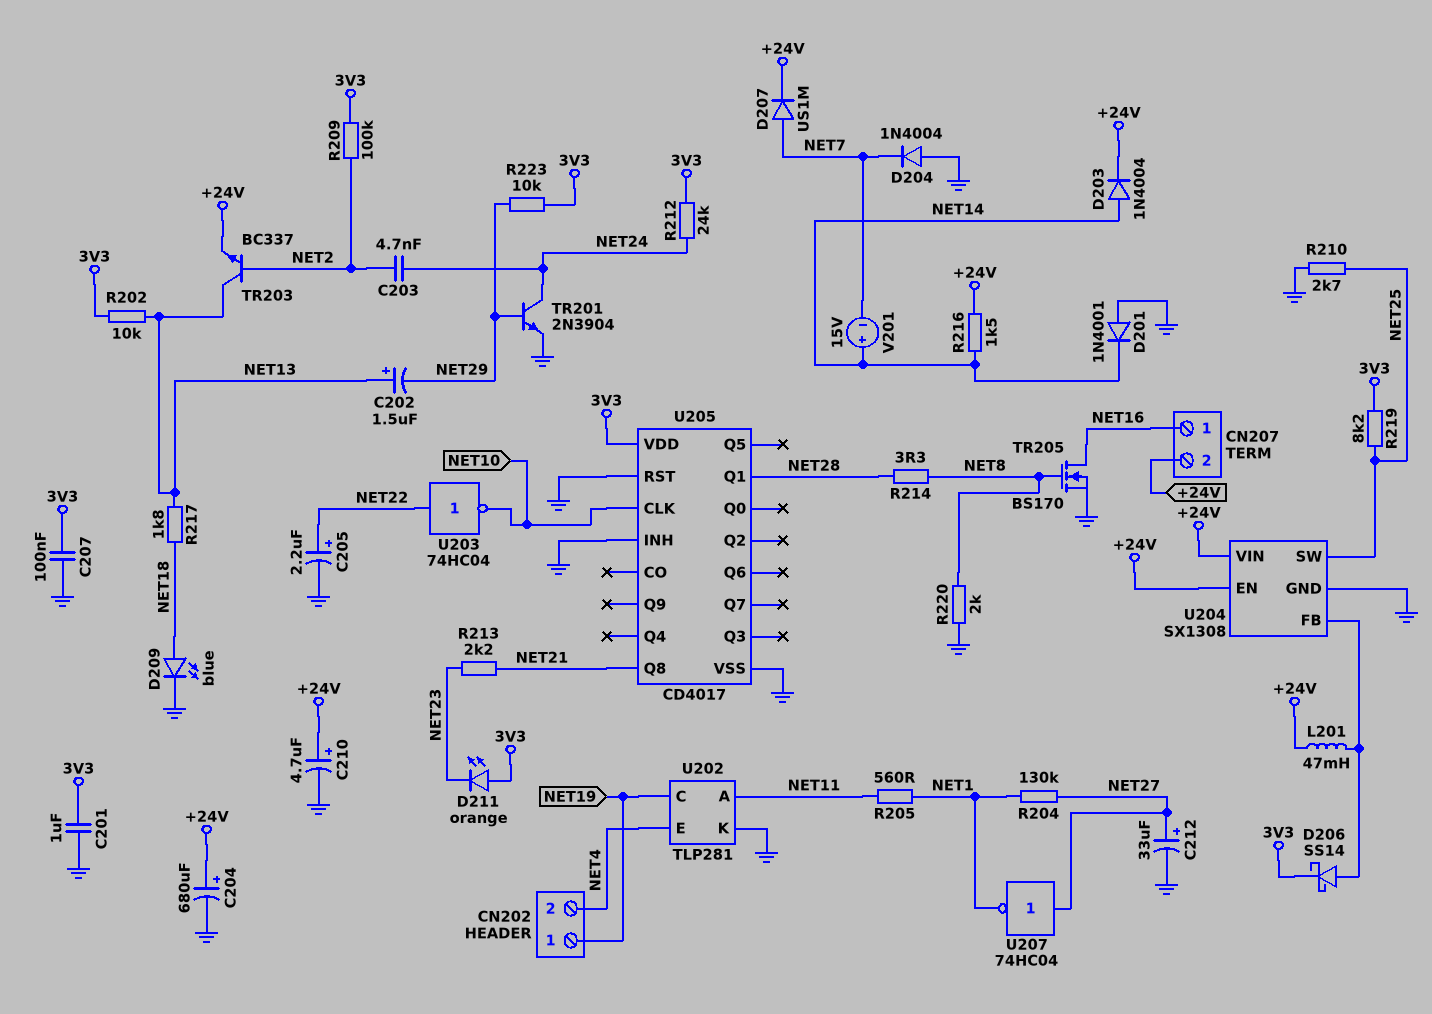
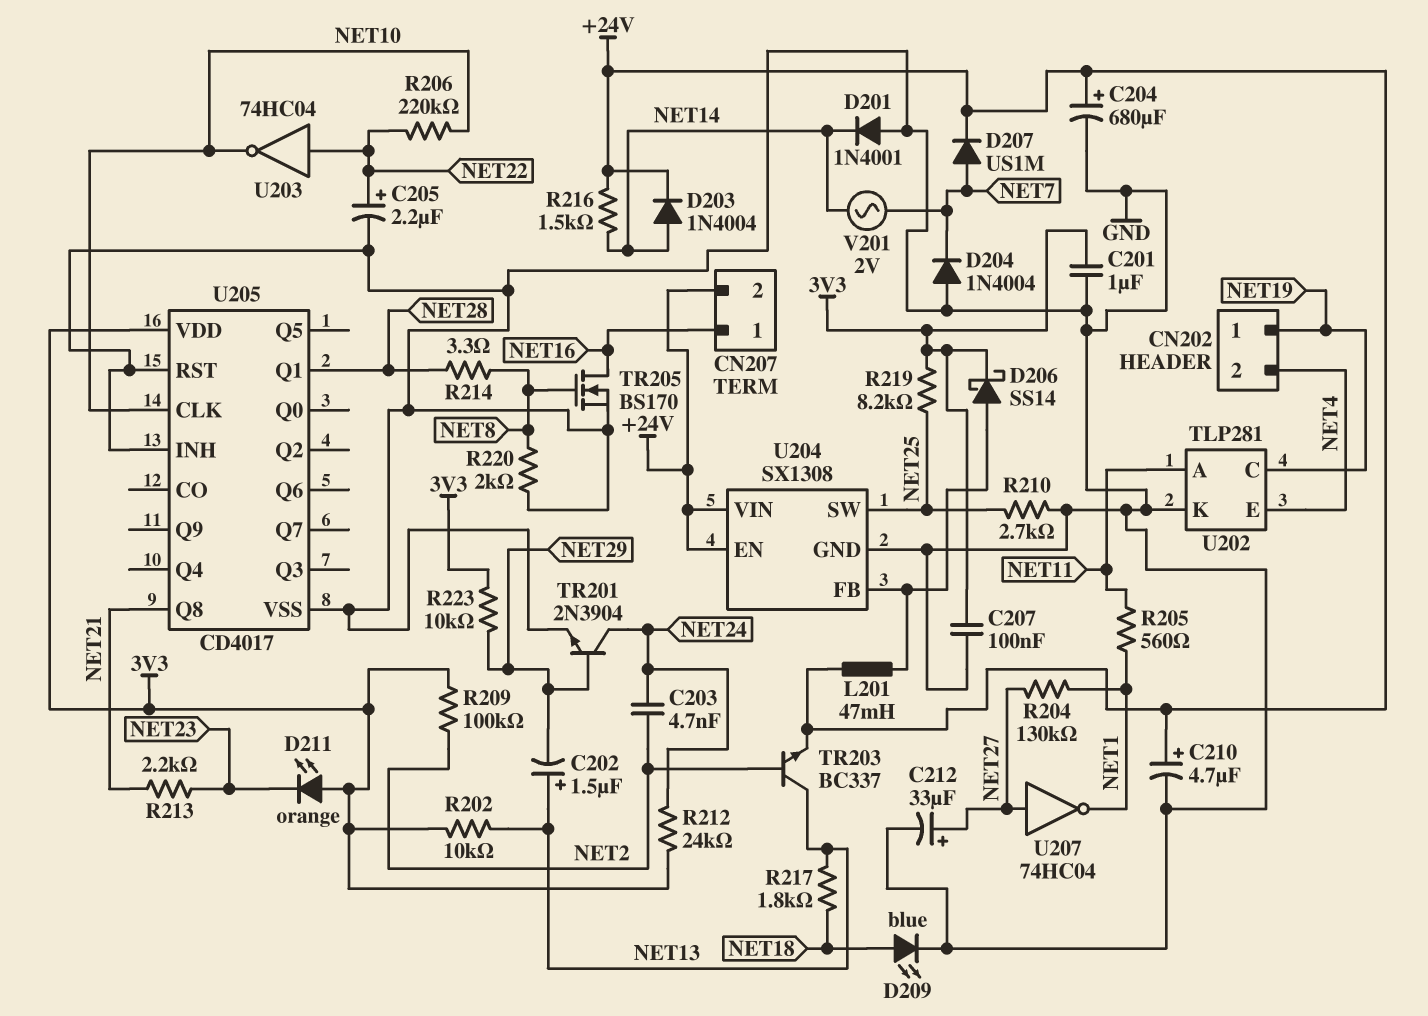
R206: none -> 220k (NET10, NET22)
V201: 15V (plus NET14, minus NET7) -> AC 2V (NET7, NET14)

